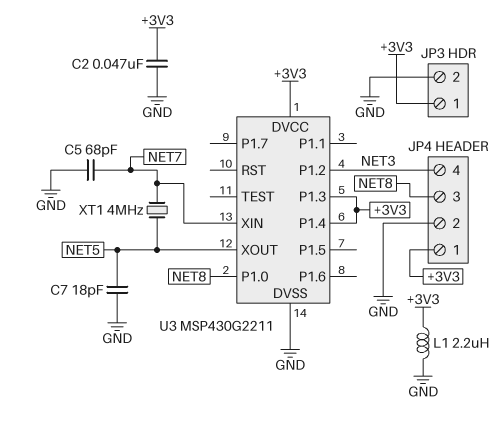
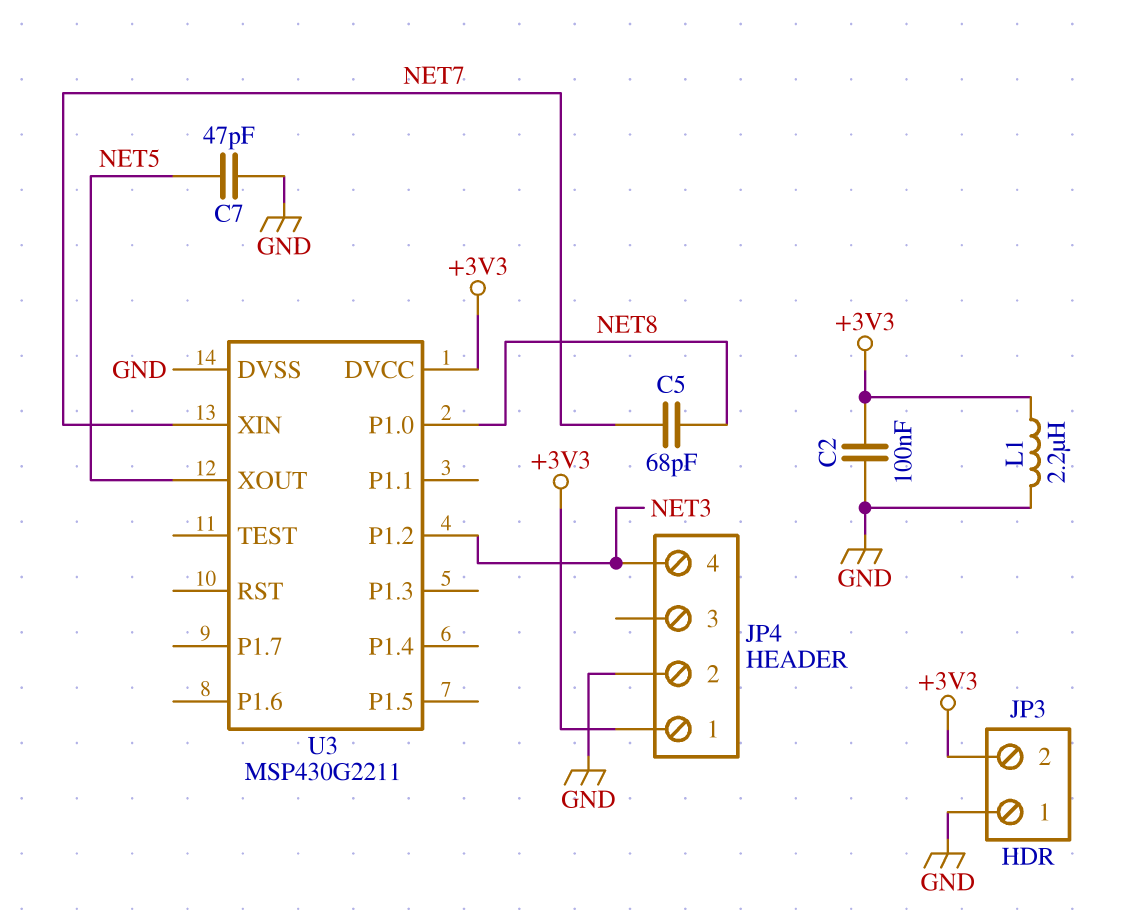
C2: 47nF (+3V3, GND) -> 100nF (+3V3, GND)
C5: 68pF (GND, NET7) -> 68pF (NET7, NET8)
C7: 18pF (GND, NET5) -> 47pF (GND, NET5)
JP3 pin 1: +3V3 -> GND
JP3 pin 2: GND -> +3V3
JP4 pin 3: NET8 -> none
U3 pin P1.3: +3V3 -> none
U3 pin P1.4: +3V3 -> none
XT1: 4MHz (NET5, NET7) -> none

